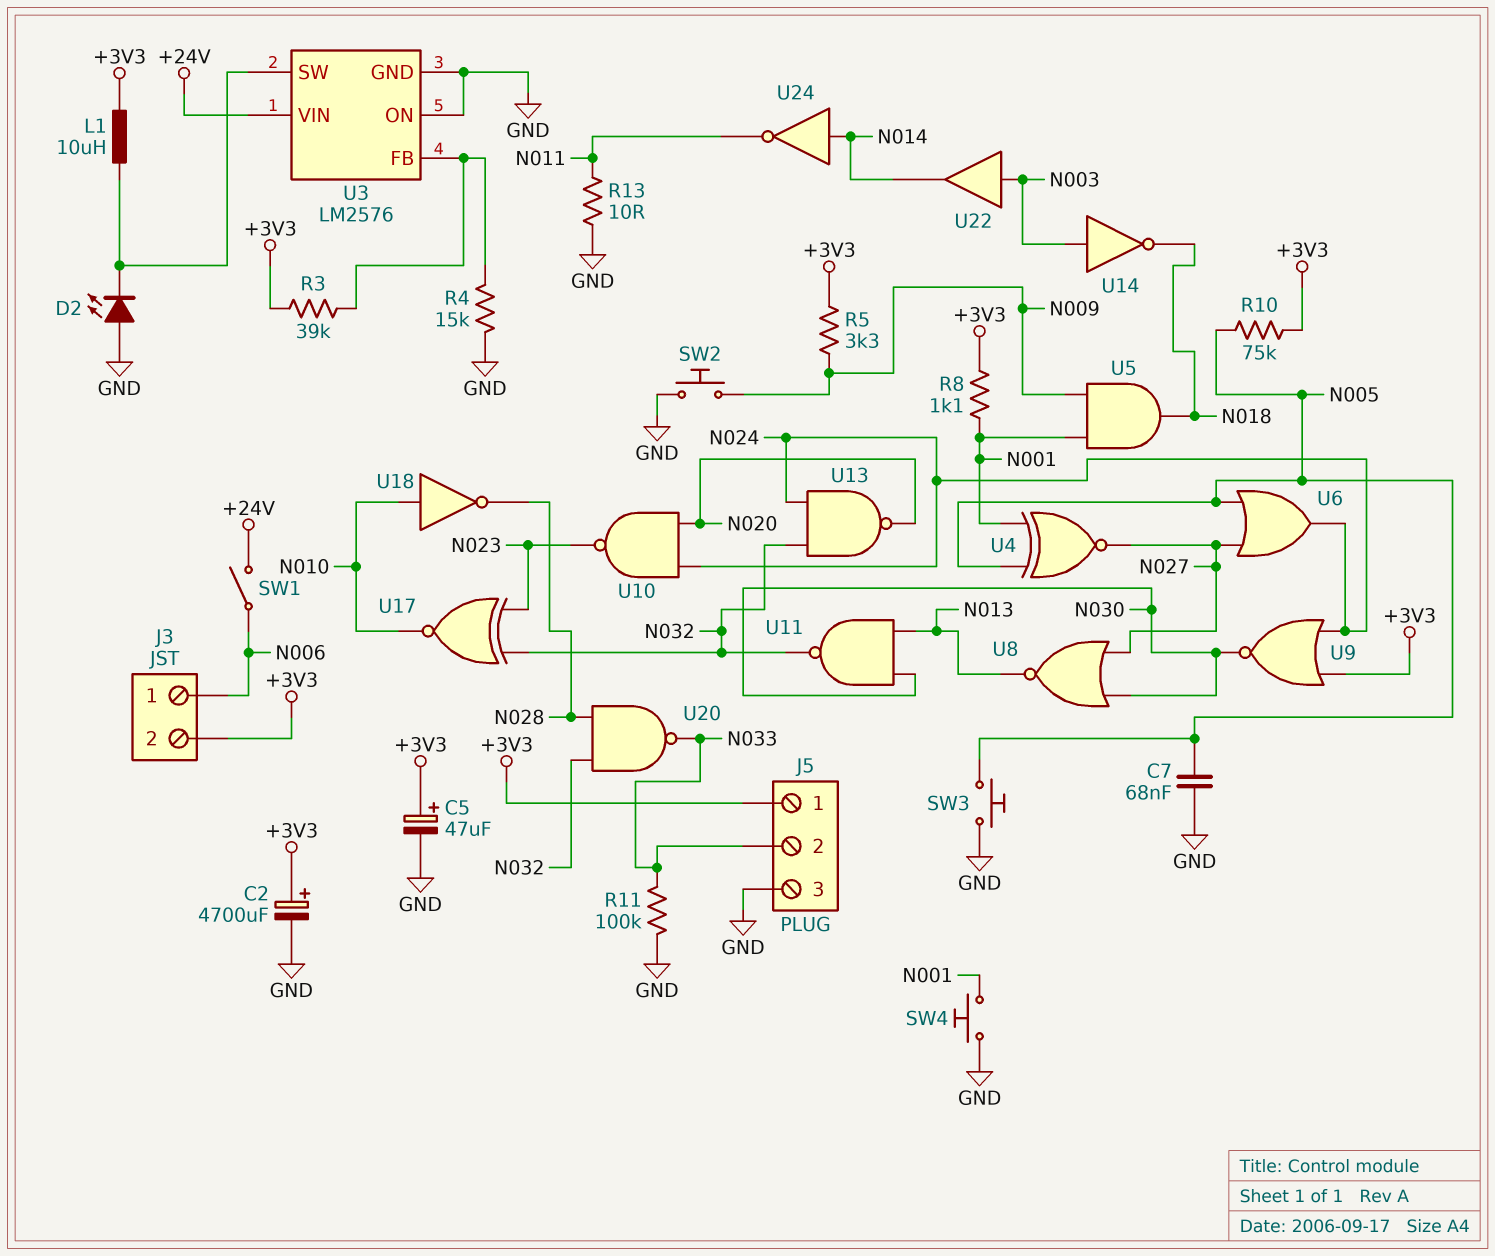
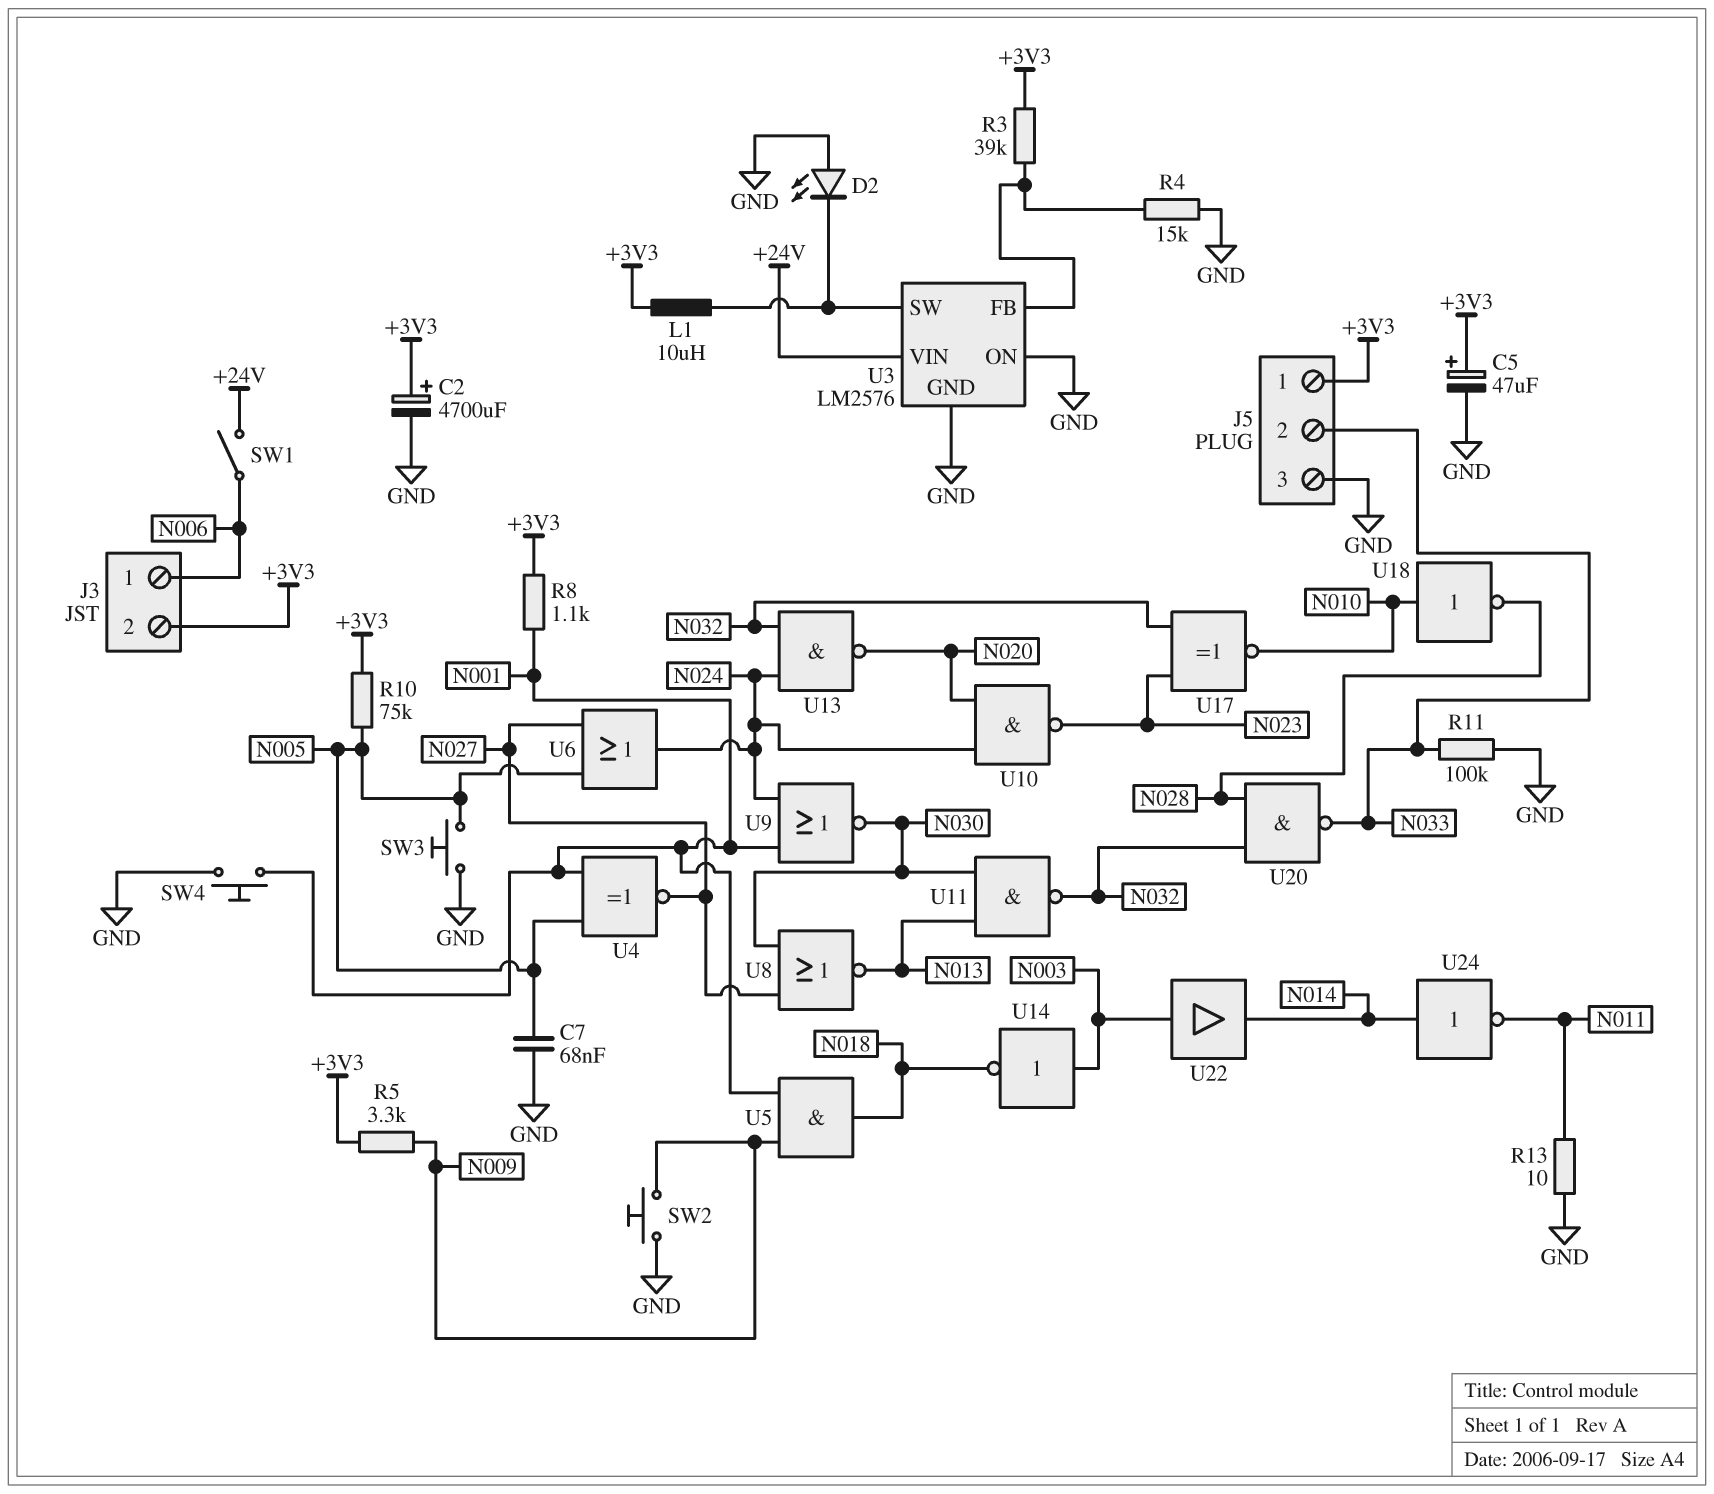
U9: NOR (in +3V3, in N024, out N030) -> NOR (in N001, in N024, out N030)

